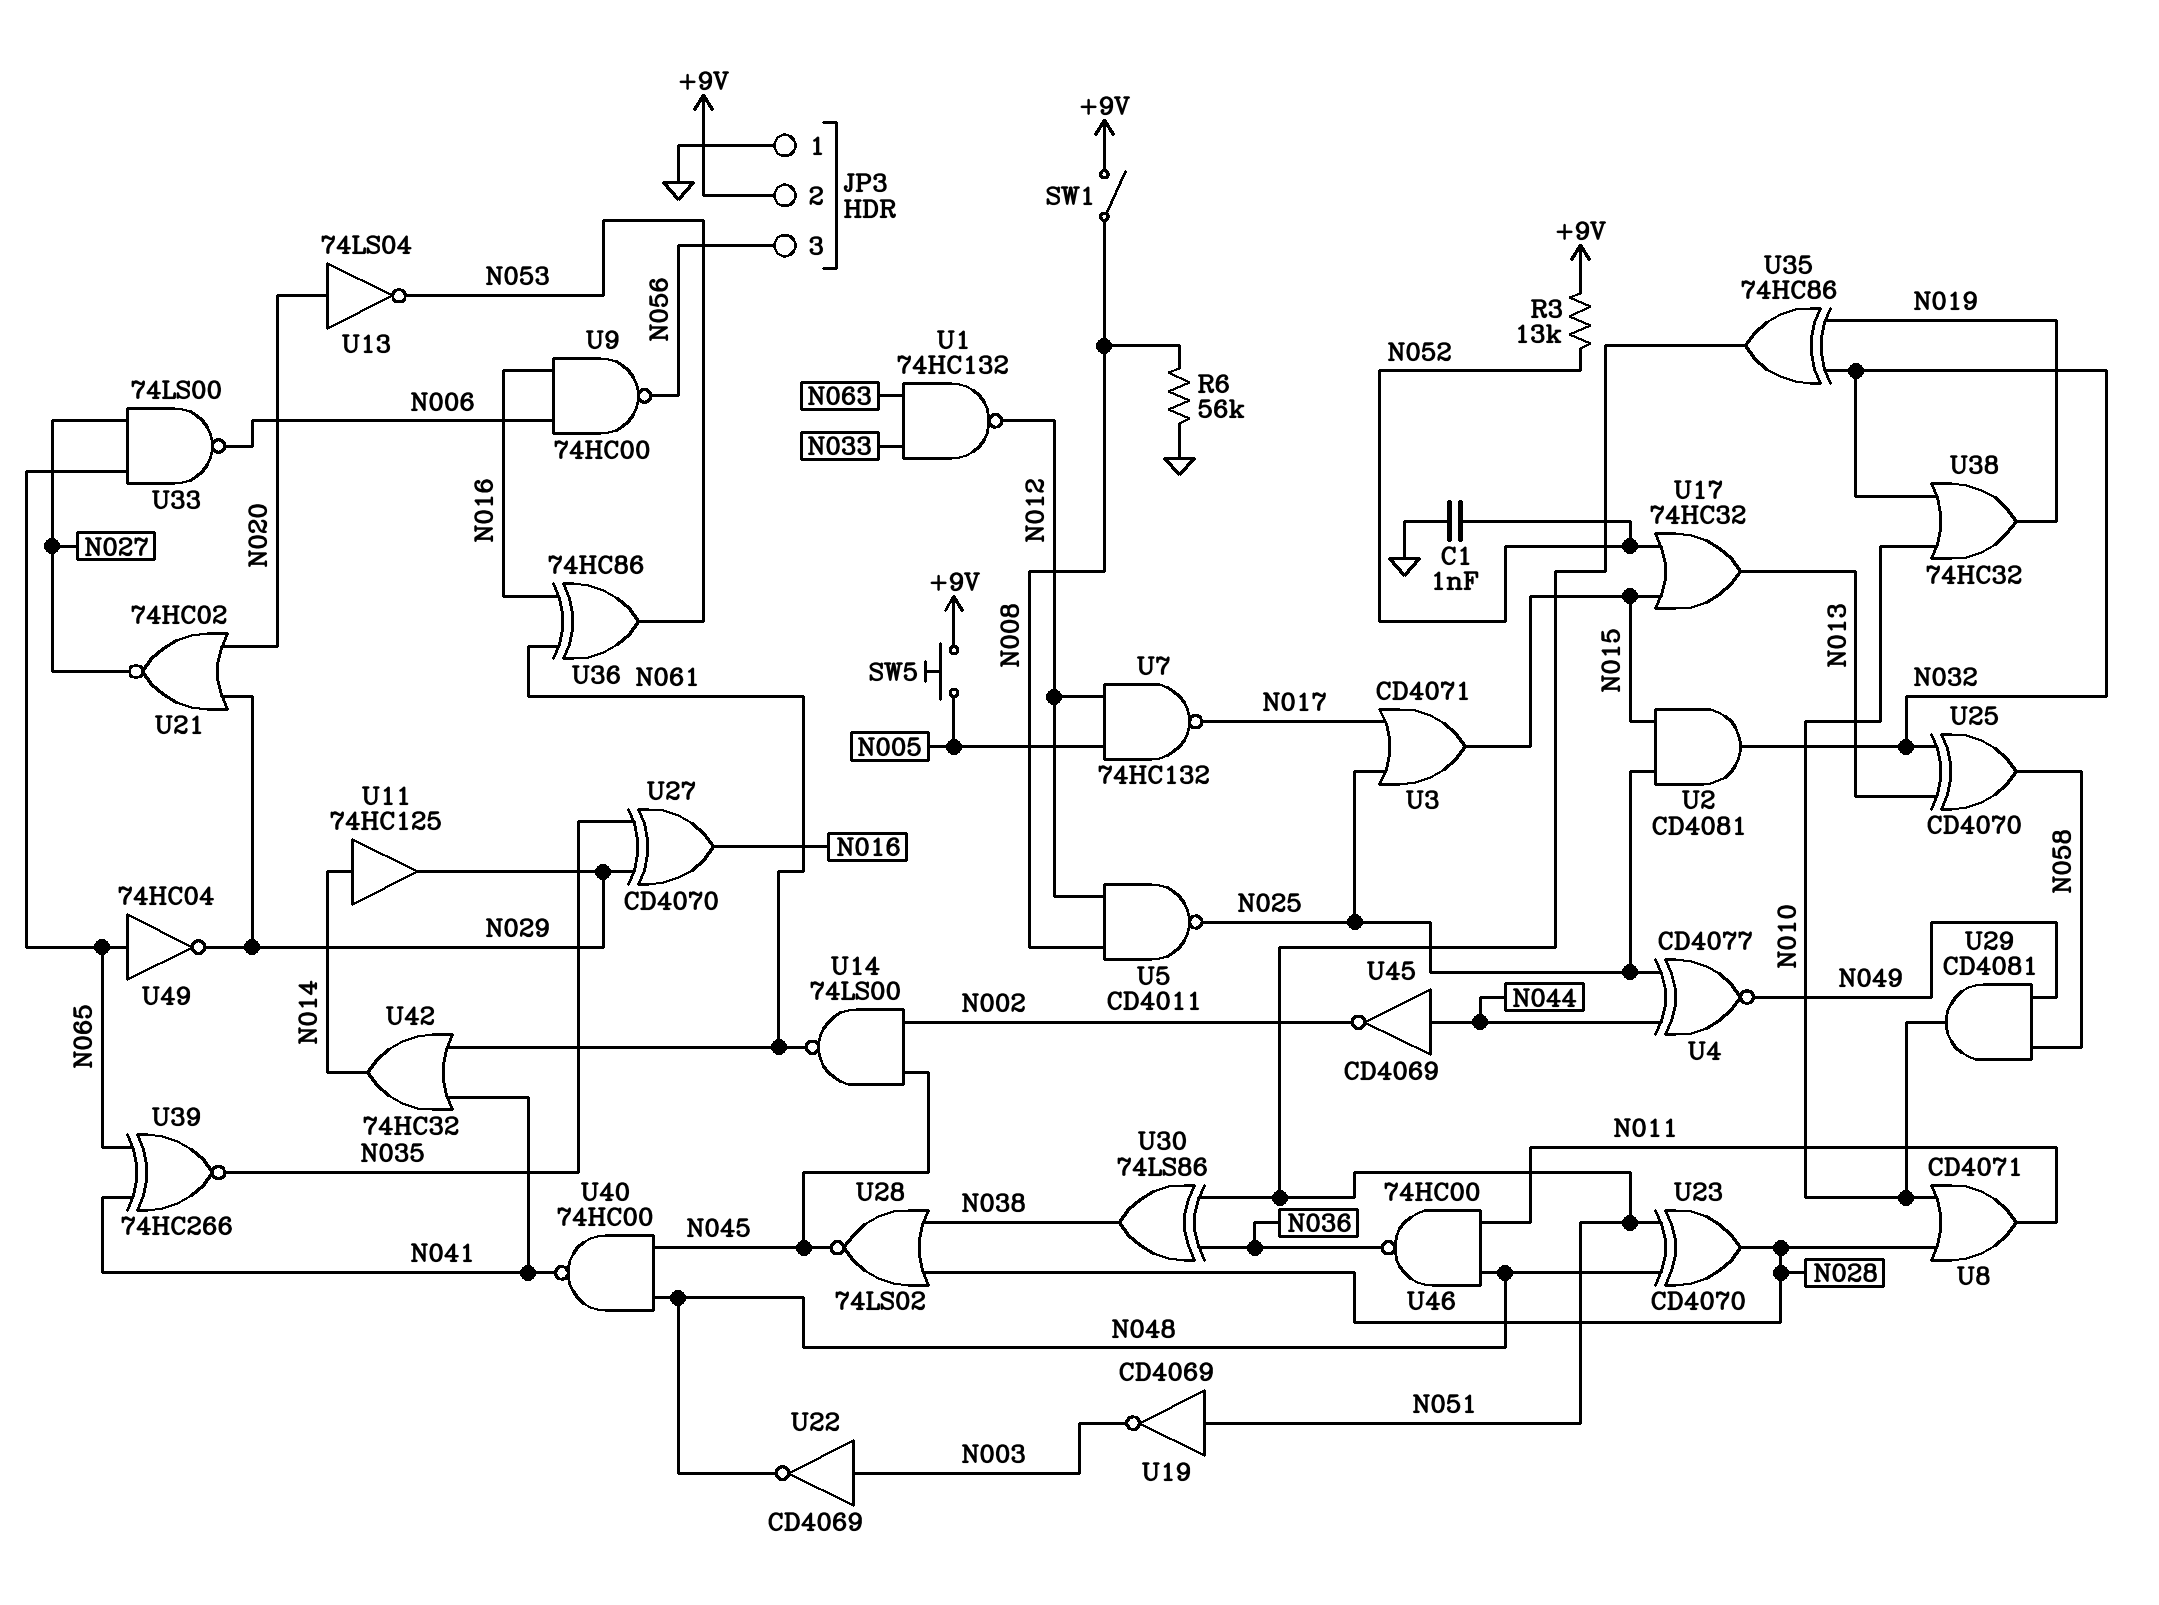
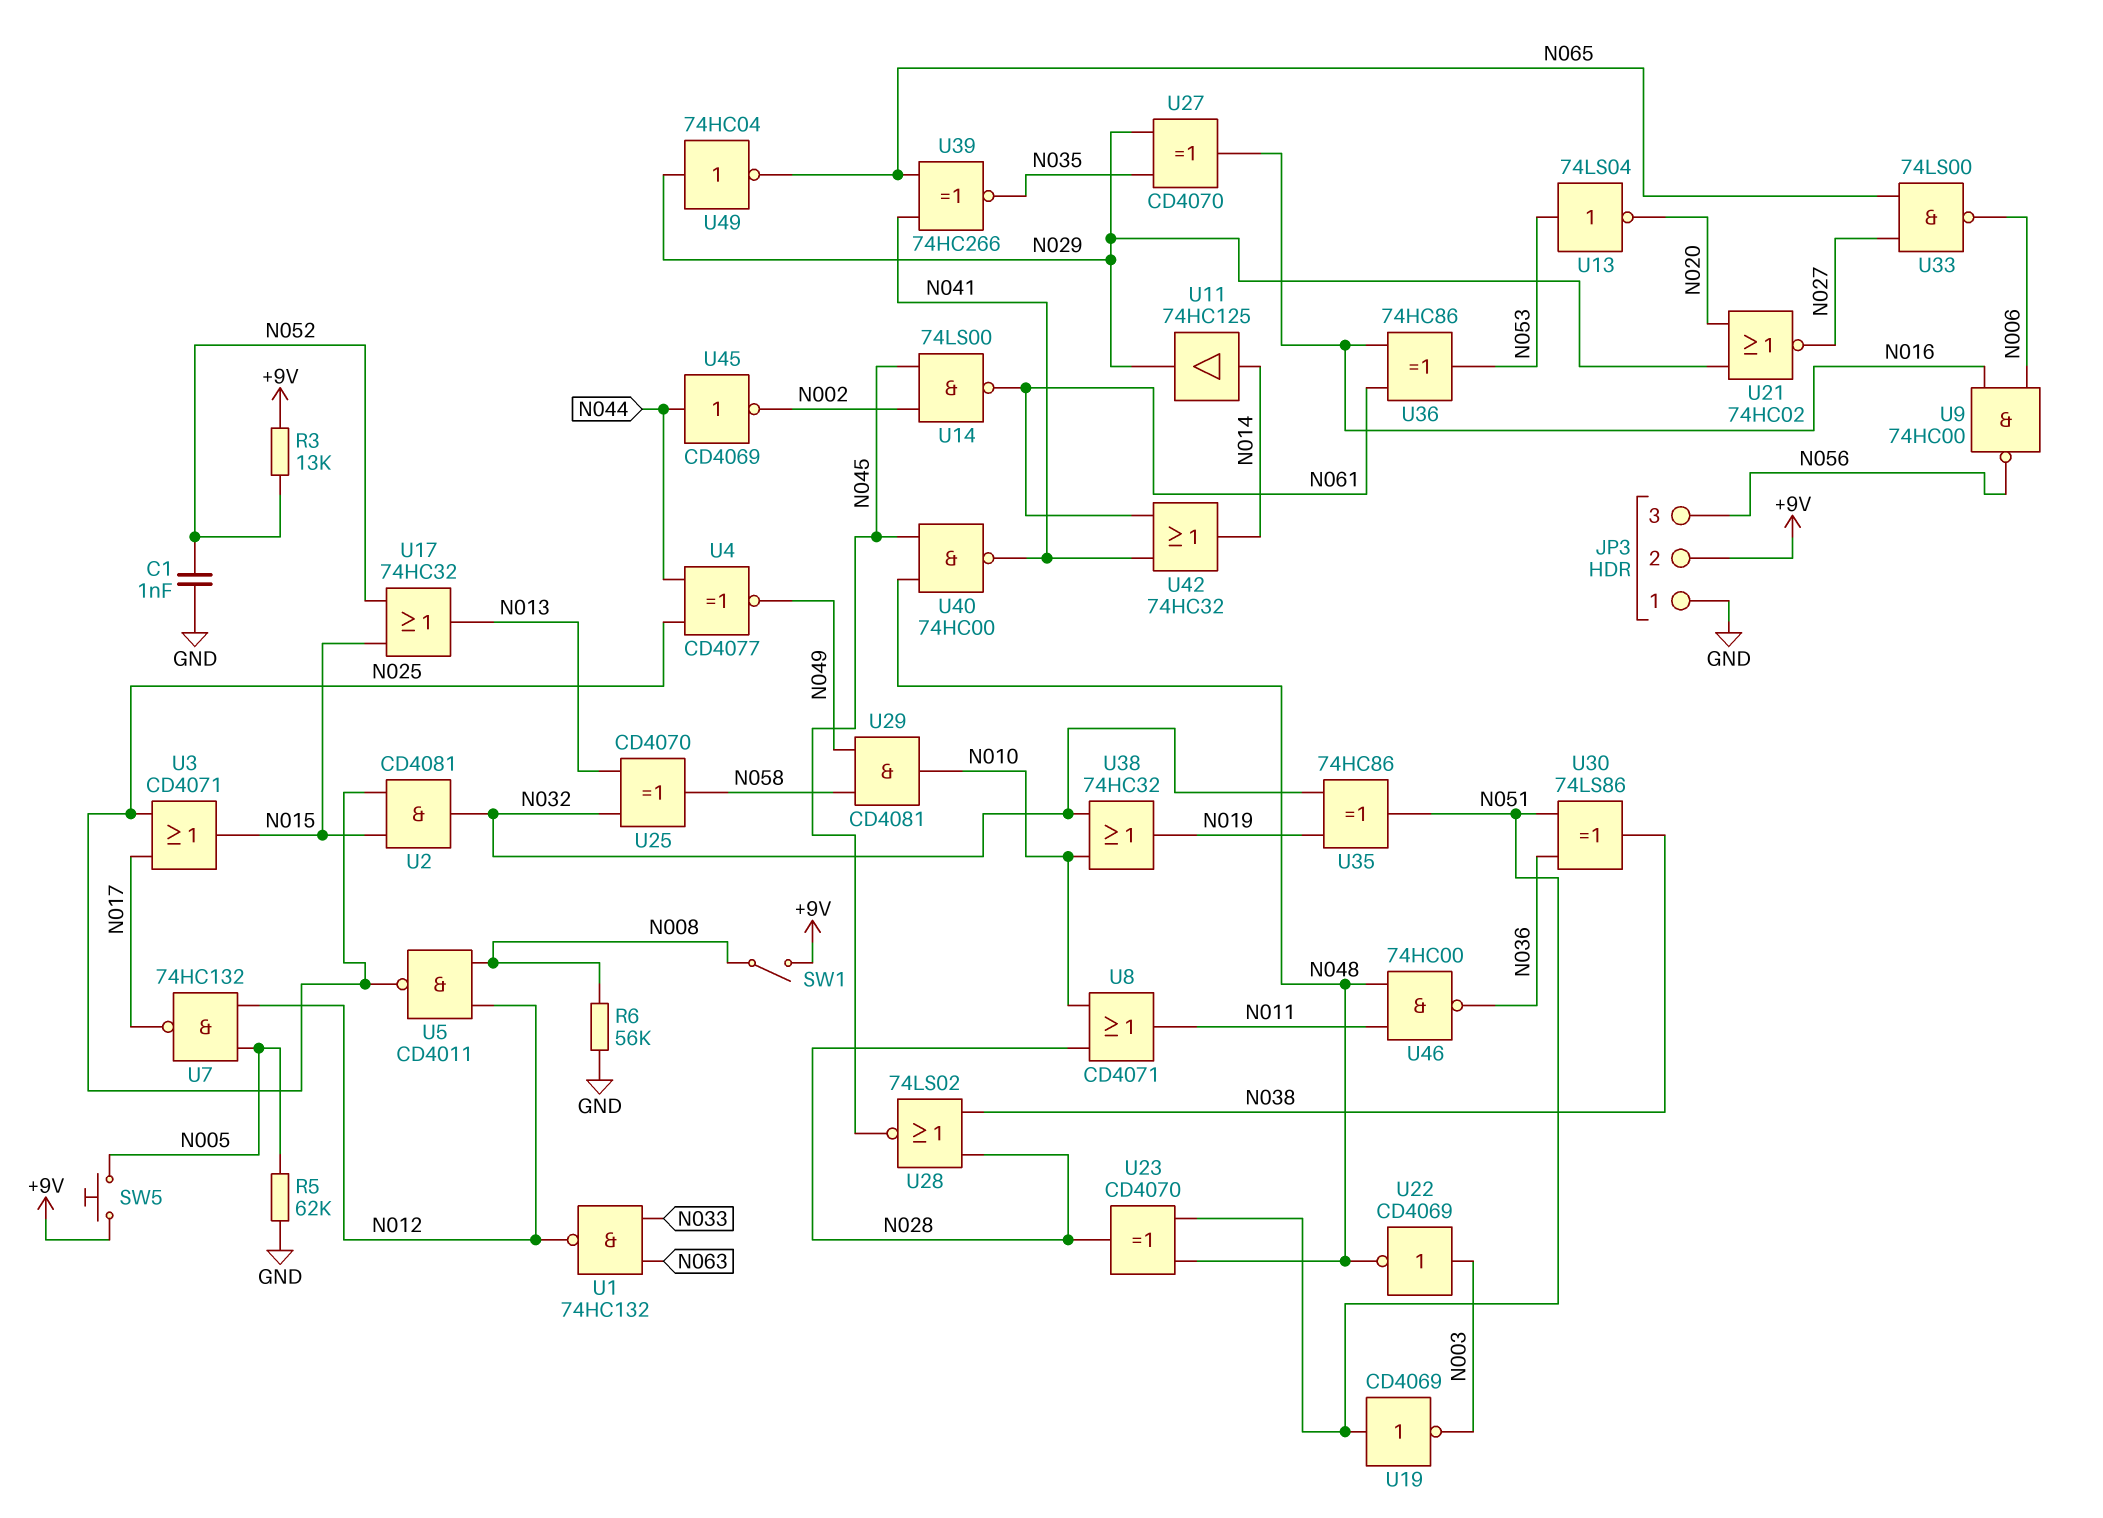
R5: none -> 62k (GND, N005)
U13: NOT 74LS04 (in N020, out N053) -> NOT 74LS04 (in N053, out N020)
U49: NOT 74HC04 (in N065, out N029) -> NOT 74HC04 (in N029, out N065)

